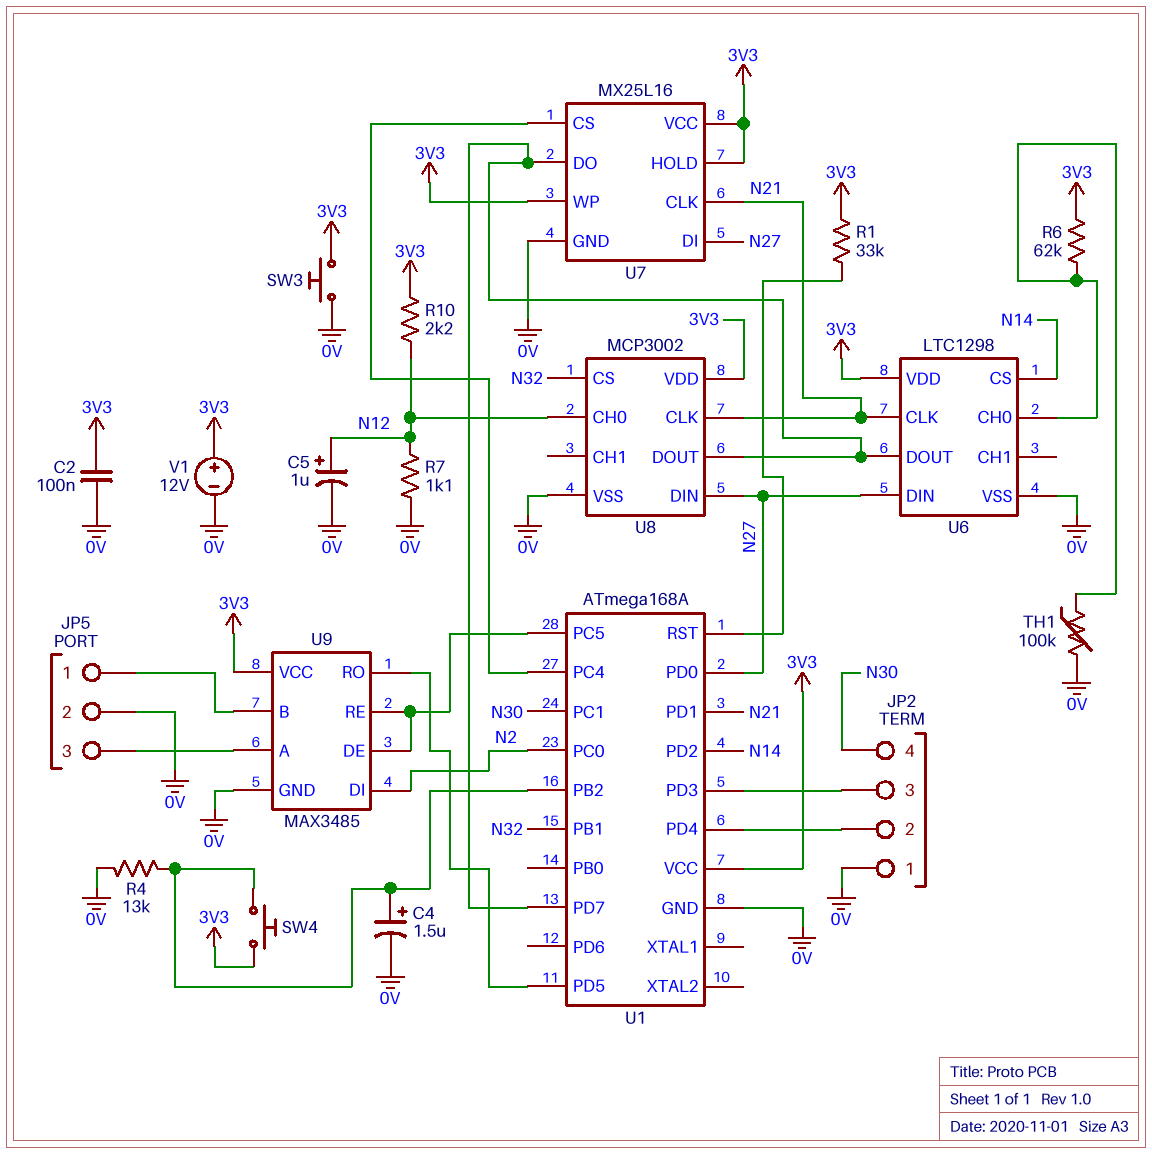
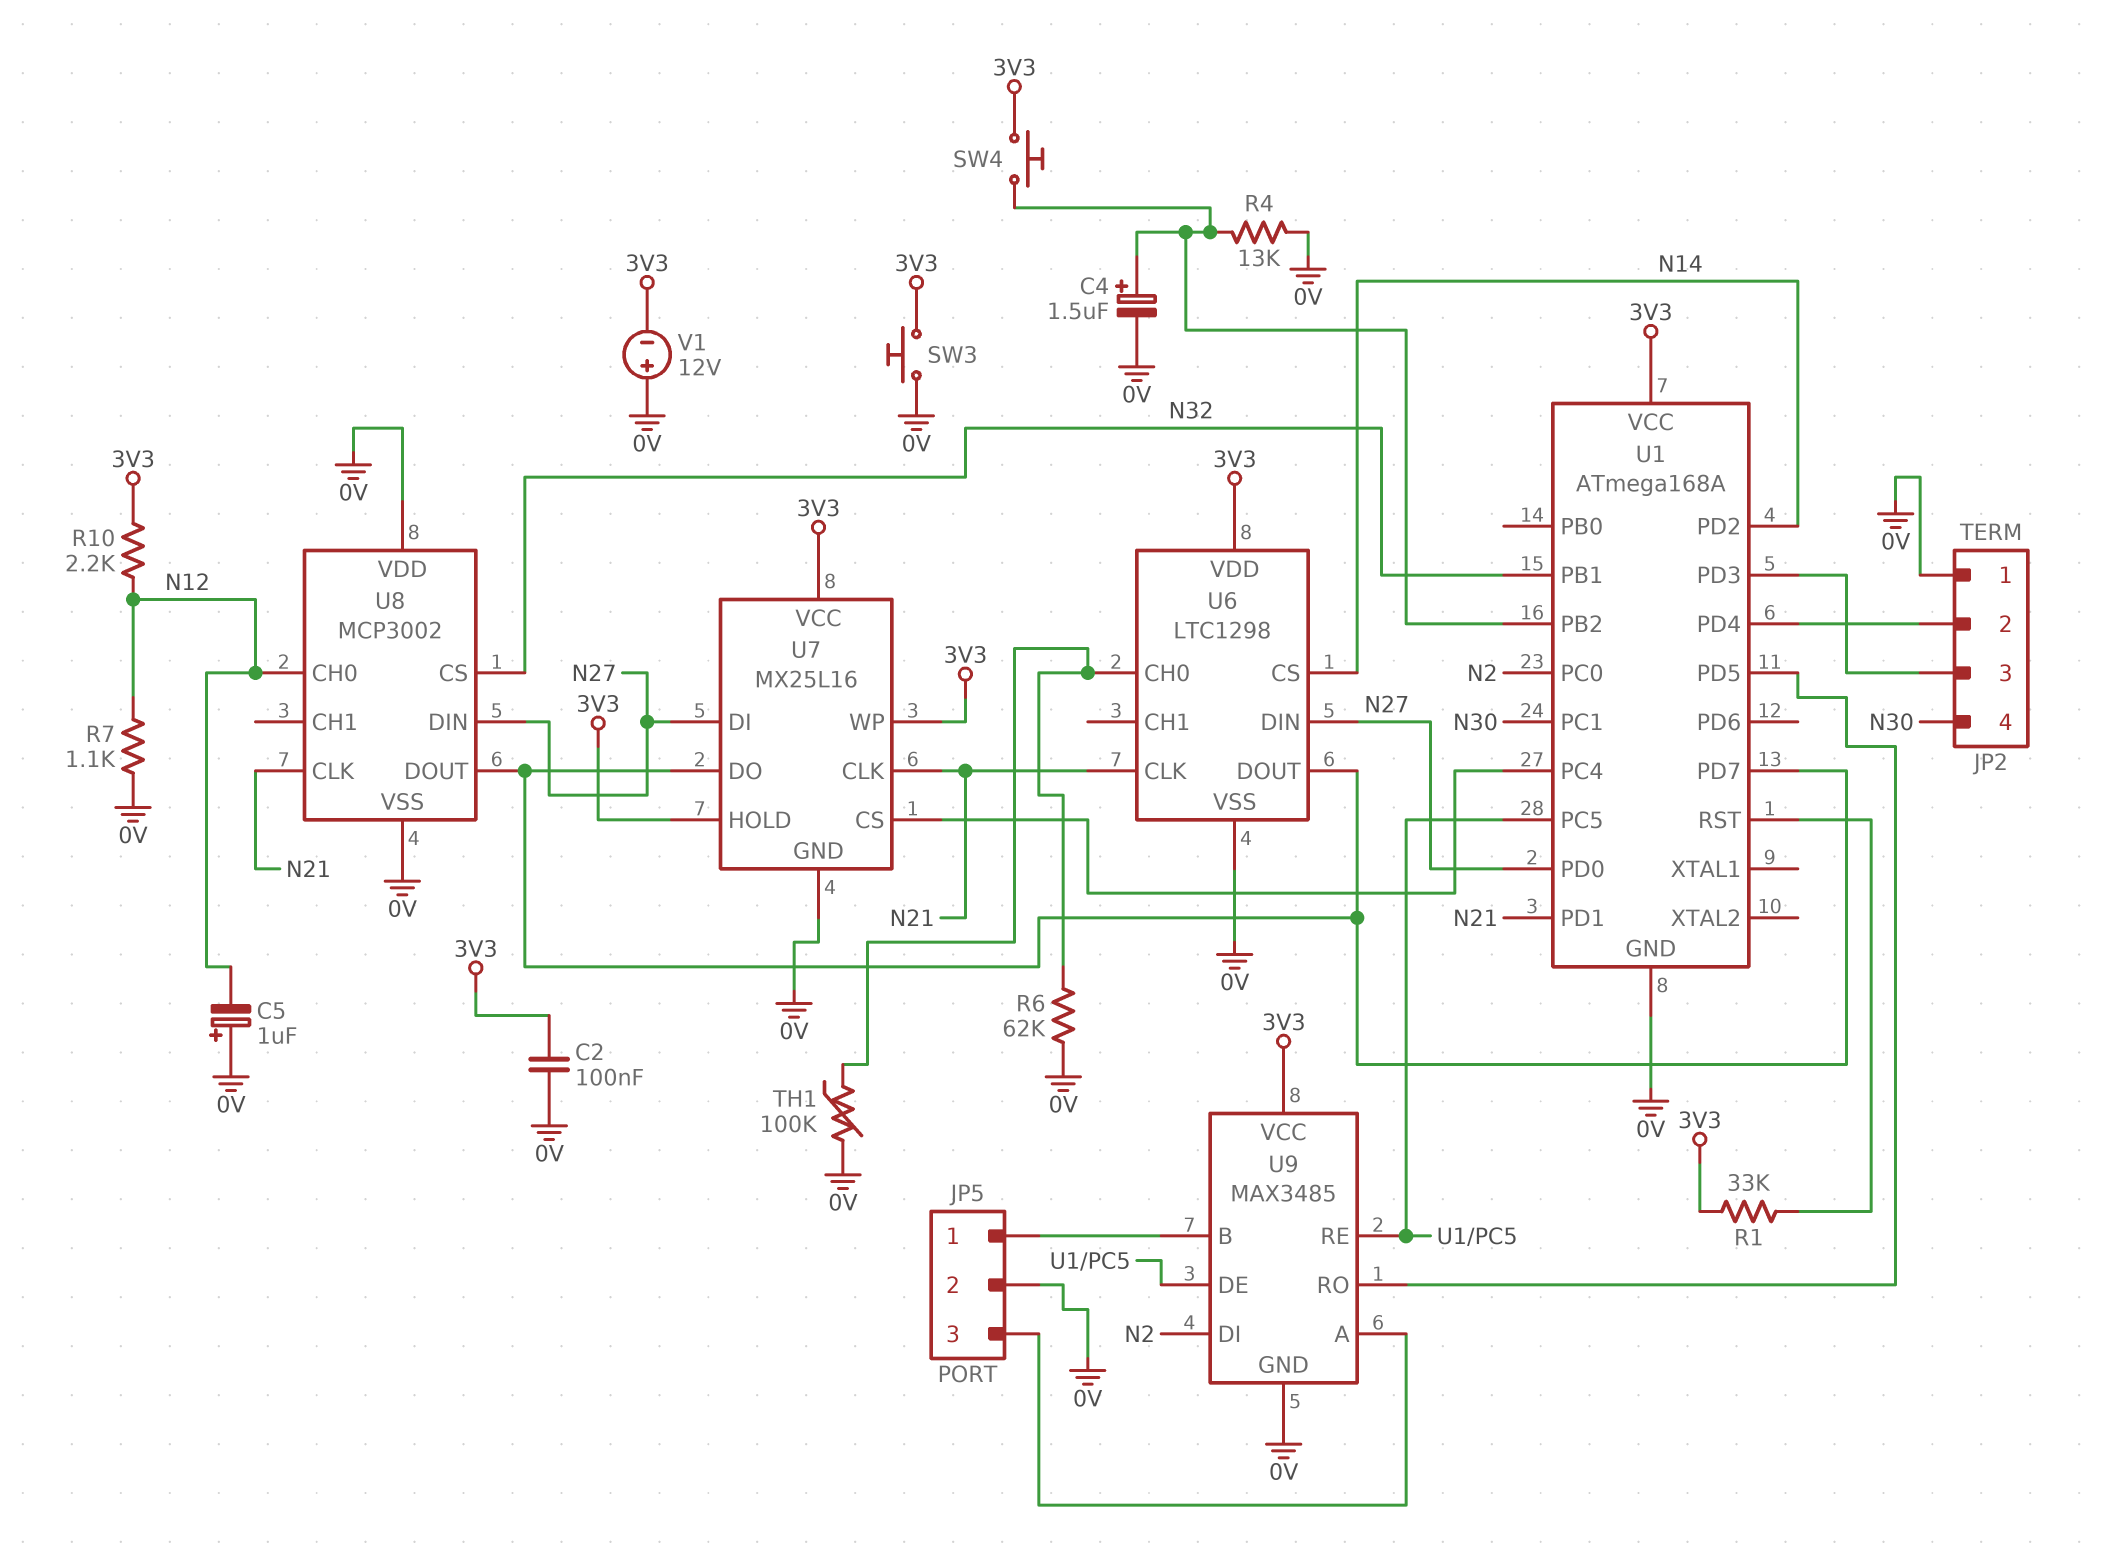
C5: 1uF (plus N12, minus 0V) -> 1uF (plus 0V, minus N12)
R6: 62k (3V3, U6/CH0) -> 62k (0V, U6/CH0)
U8 pin VDD: 3V3 -> 0V
V1: 12V (plus 3V3, minus 0V) -> 12V (plus 0V, minus 3V3)

